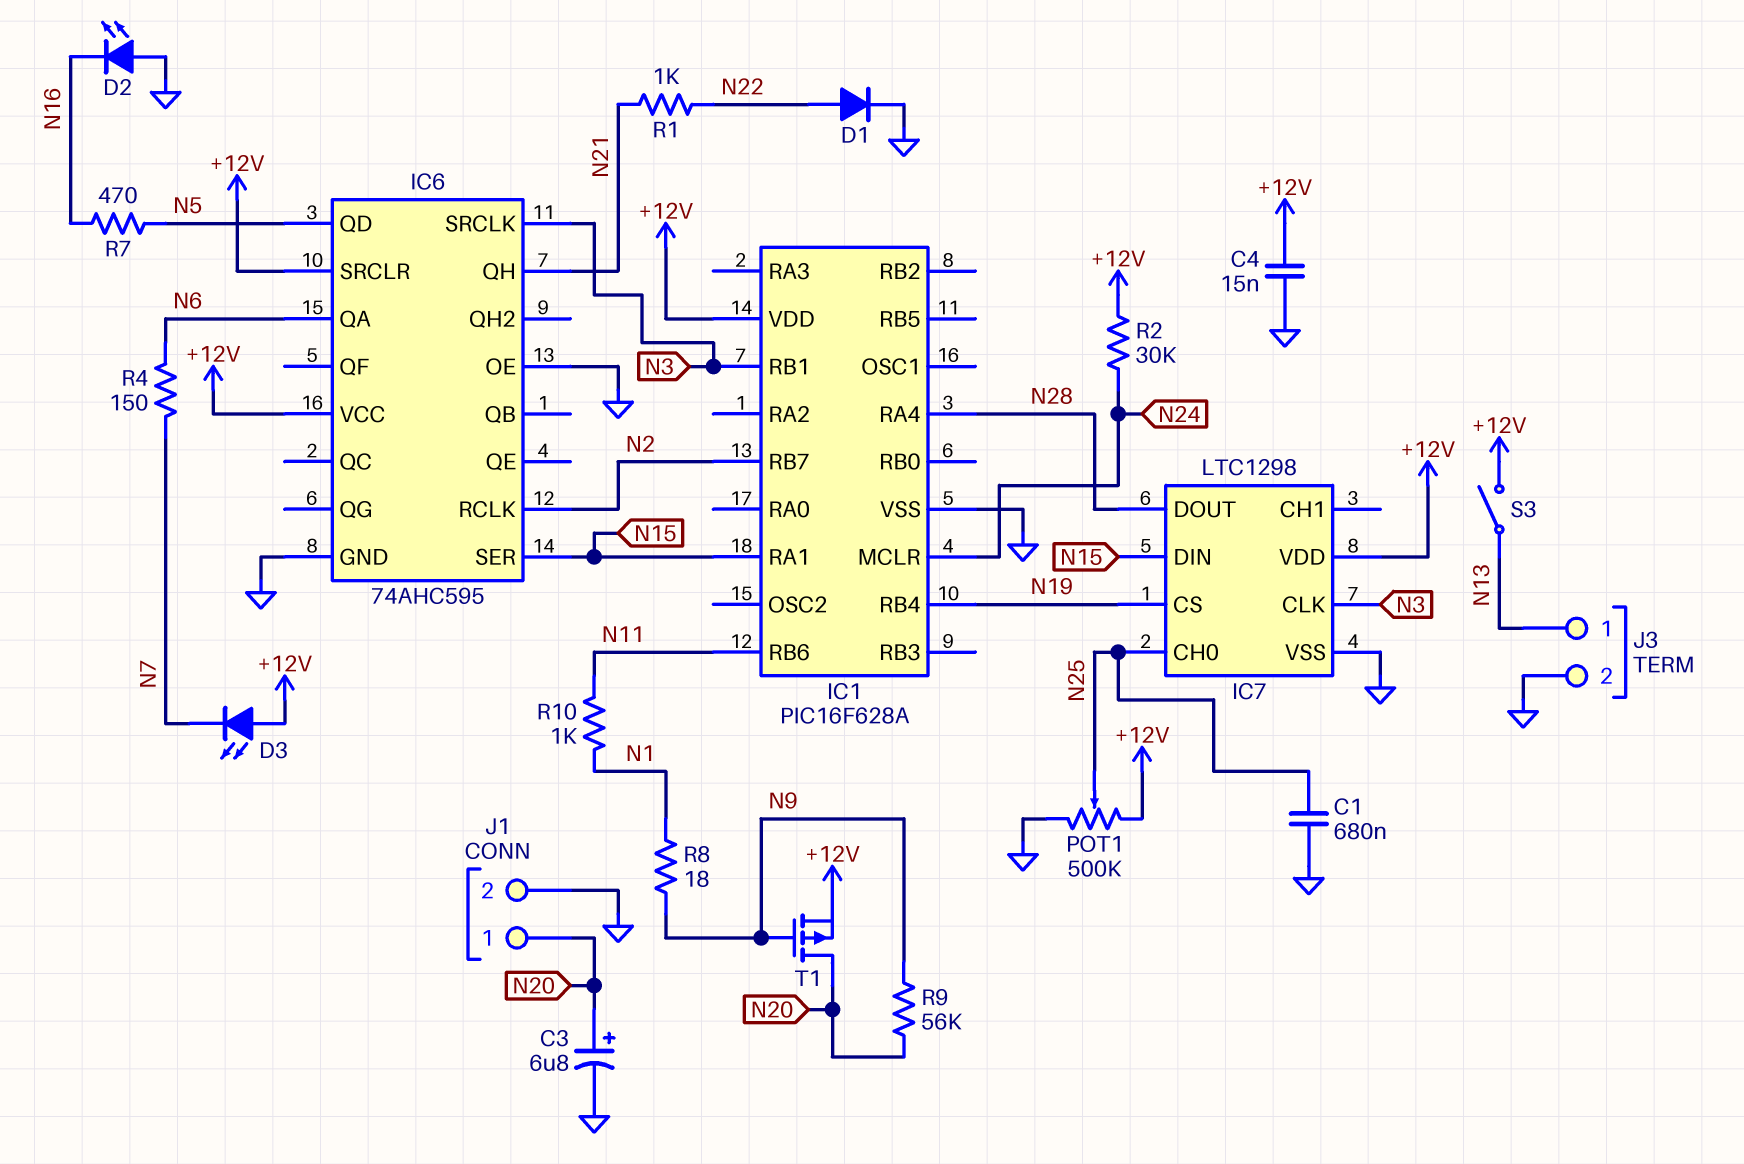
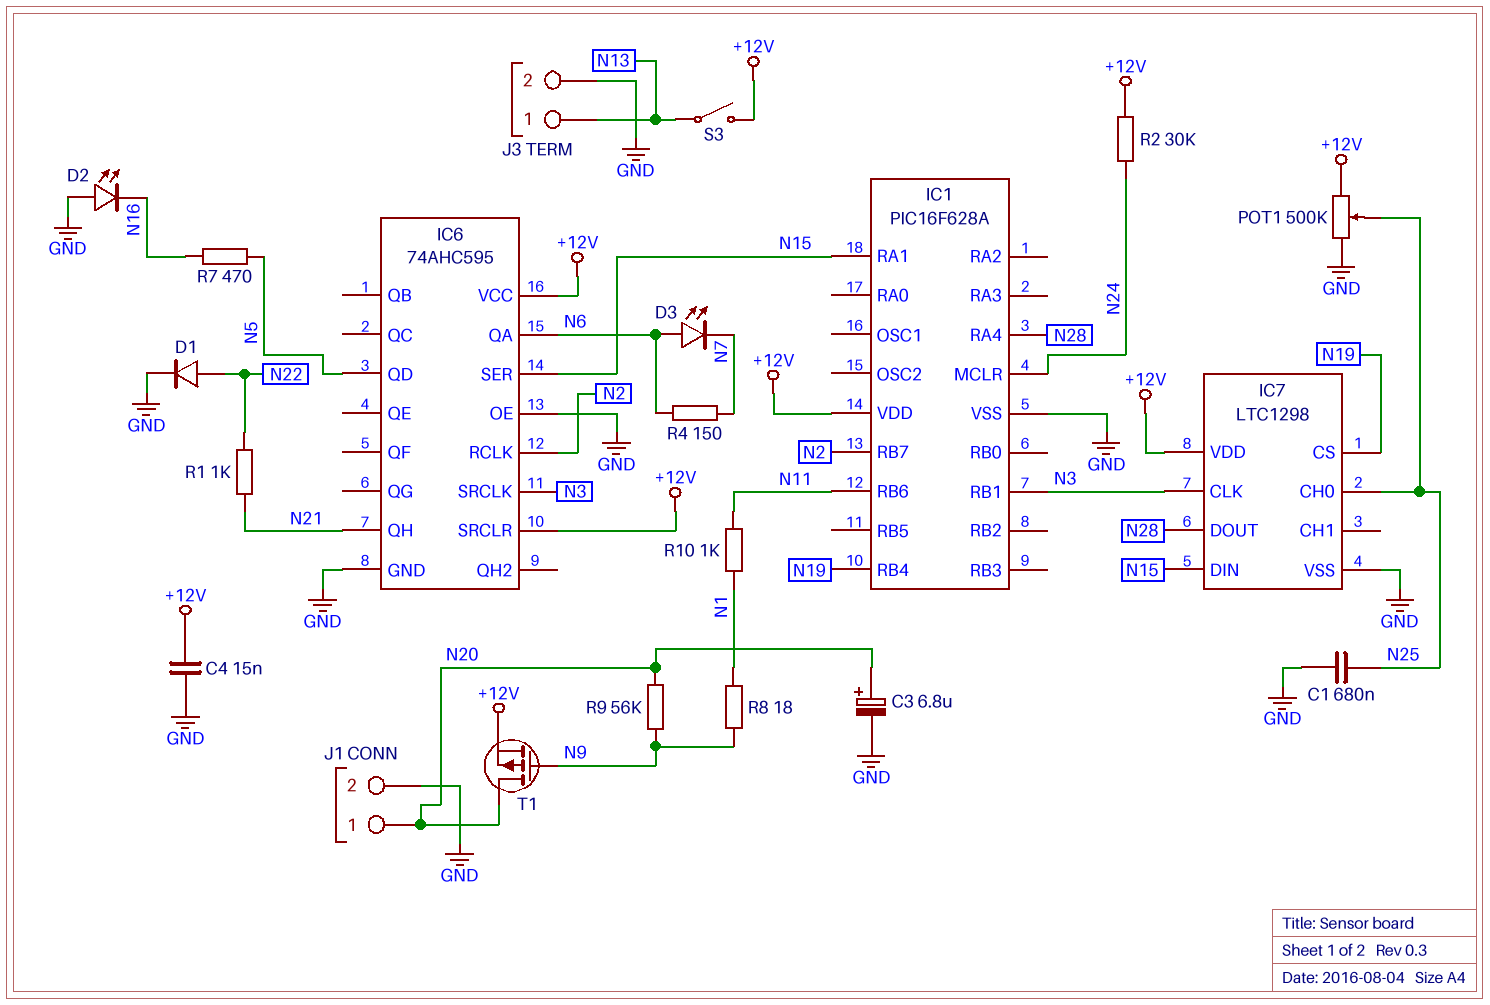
D3: LED (A +12V, K N7) -> LED (A N6, K N7)

